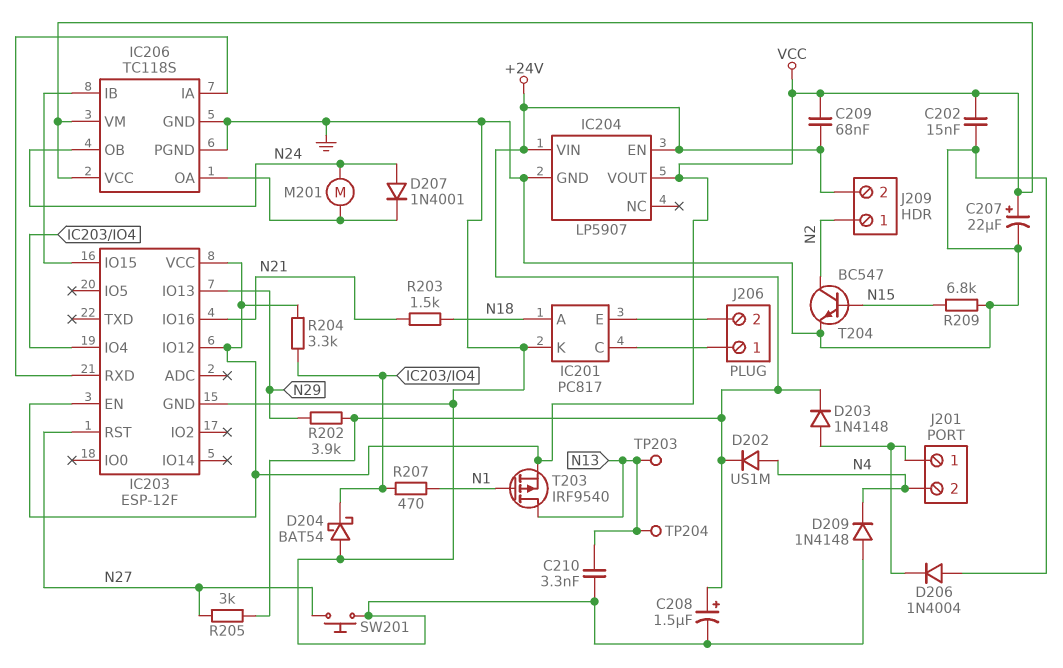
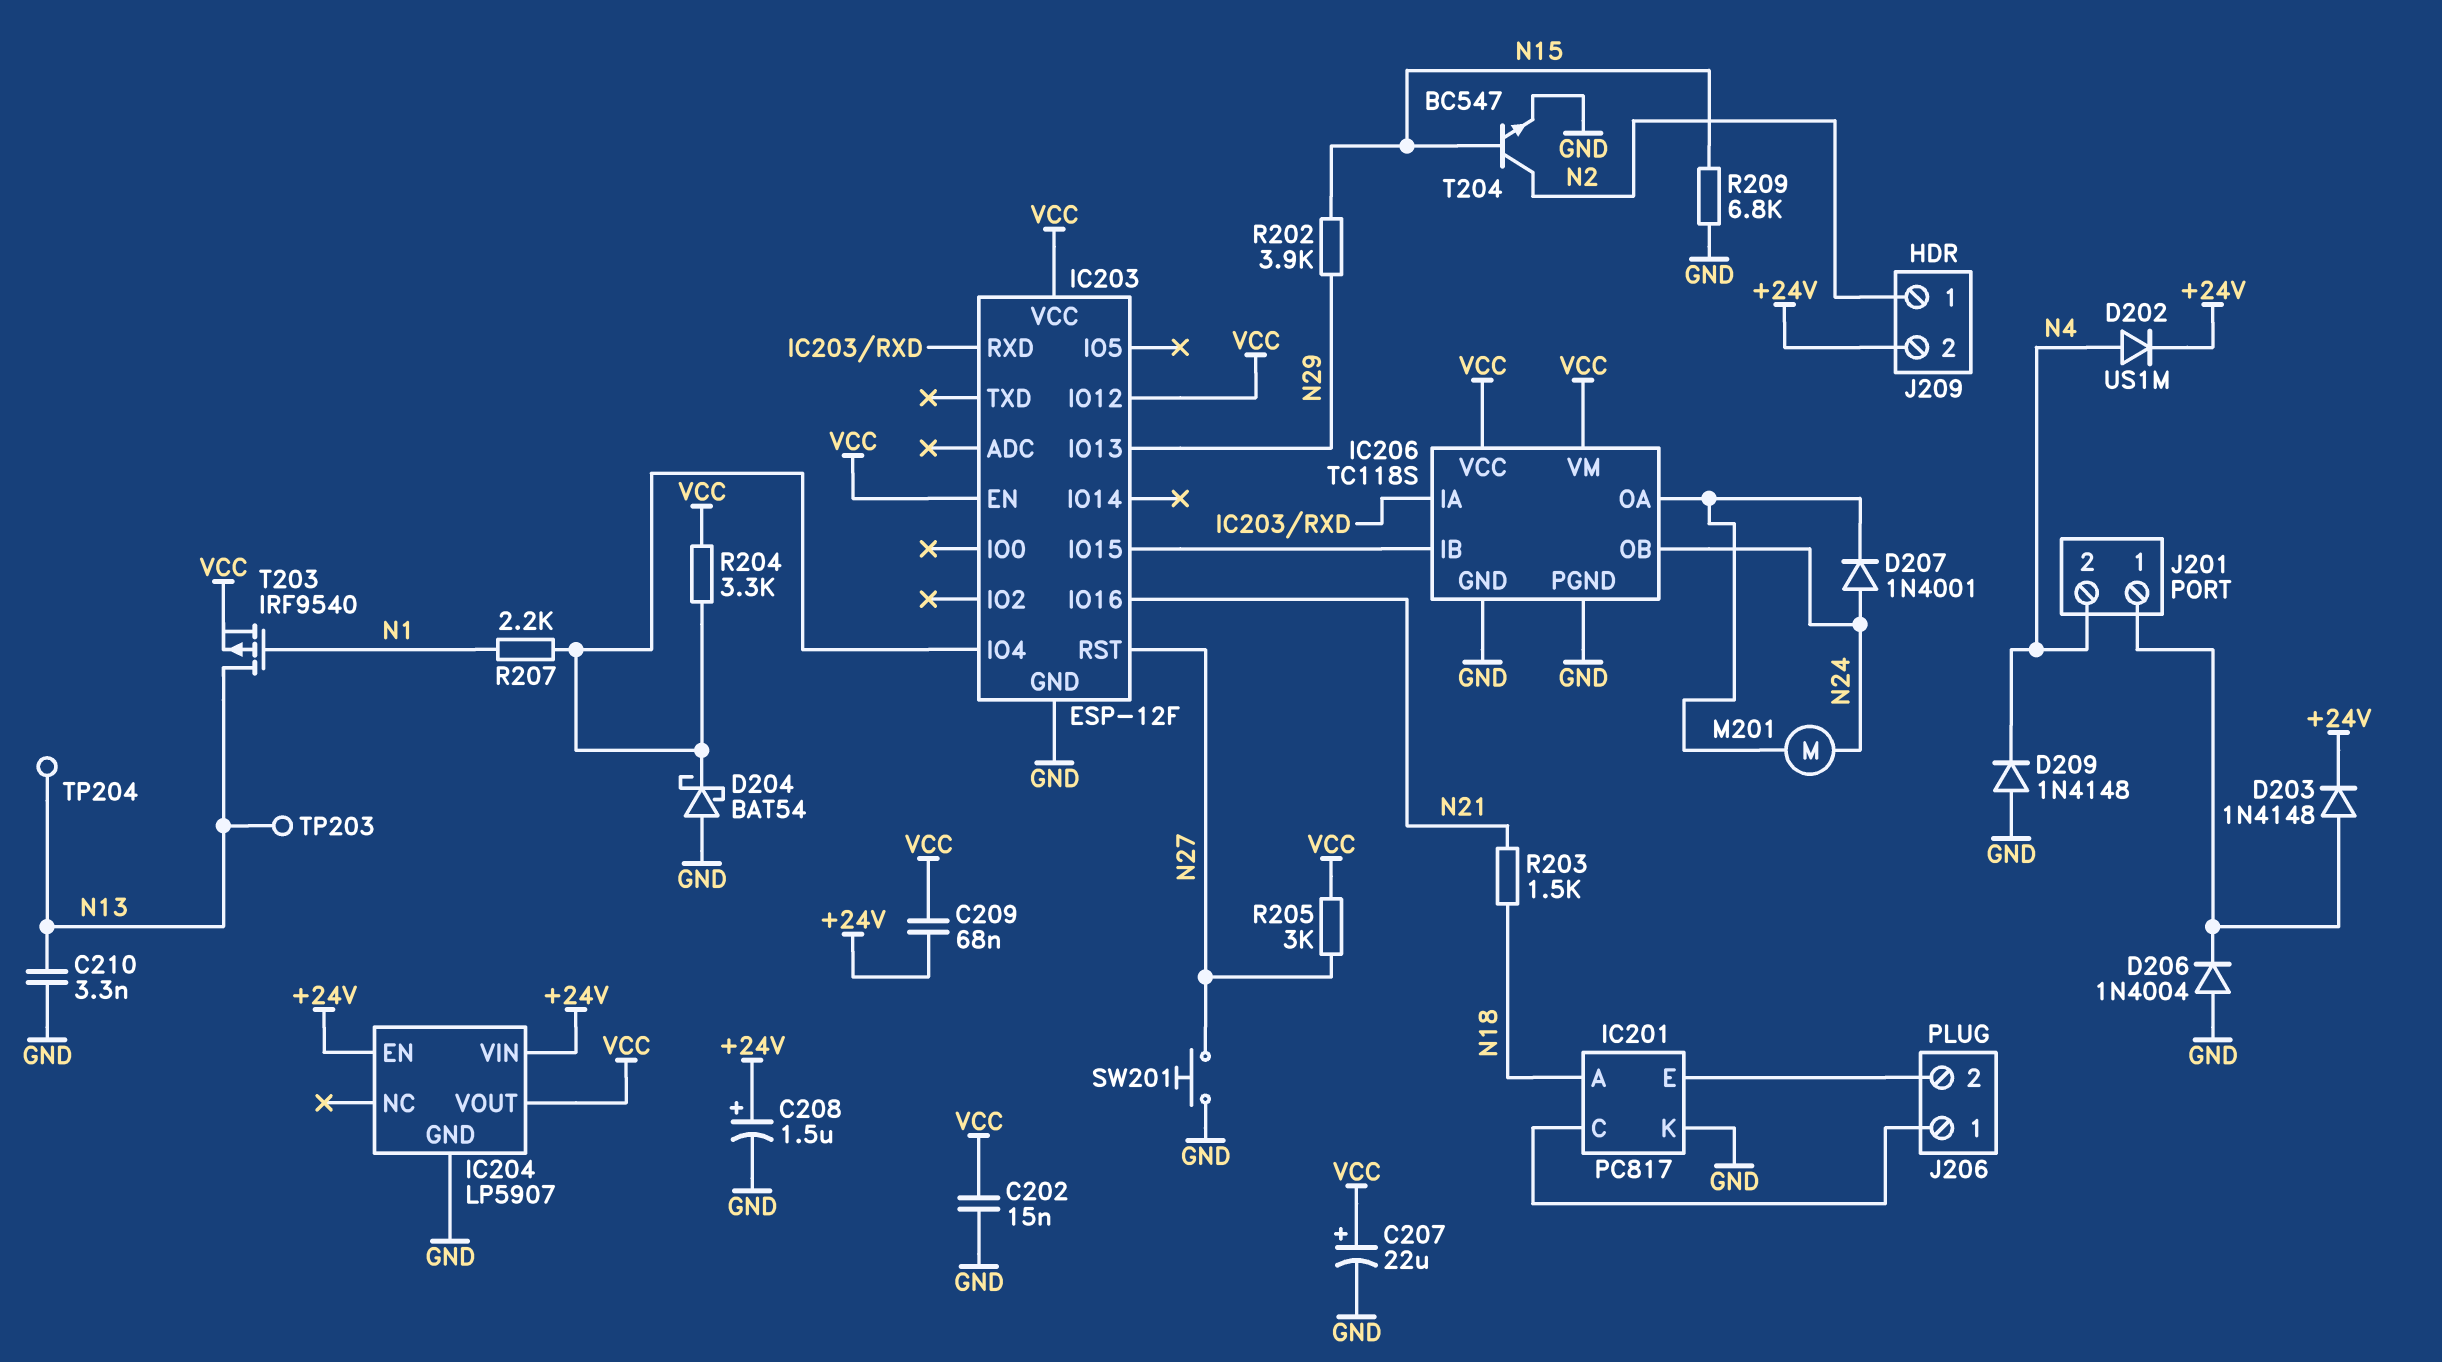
R202: 3.9k (+24V, N29) -> 3.9k (N15, N29)
R205: 3k (+24V, N27) -> 3k (N27, VCC)
R207: 470 (IC203/IO4, N1) -> 2.2k (IC203/IO4, N1)

